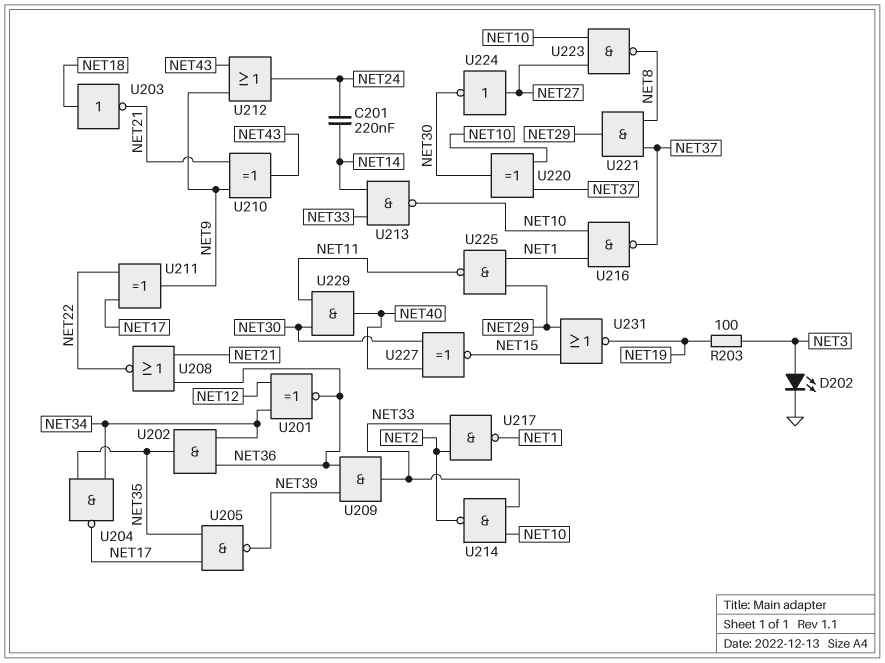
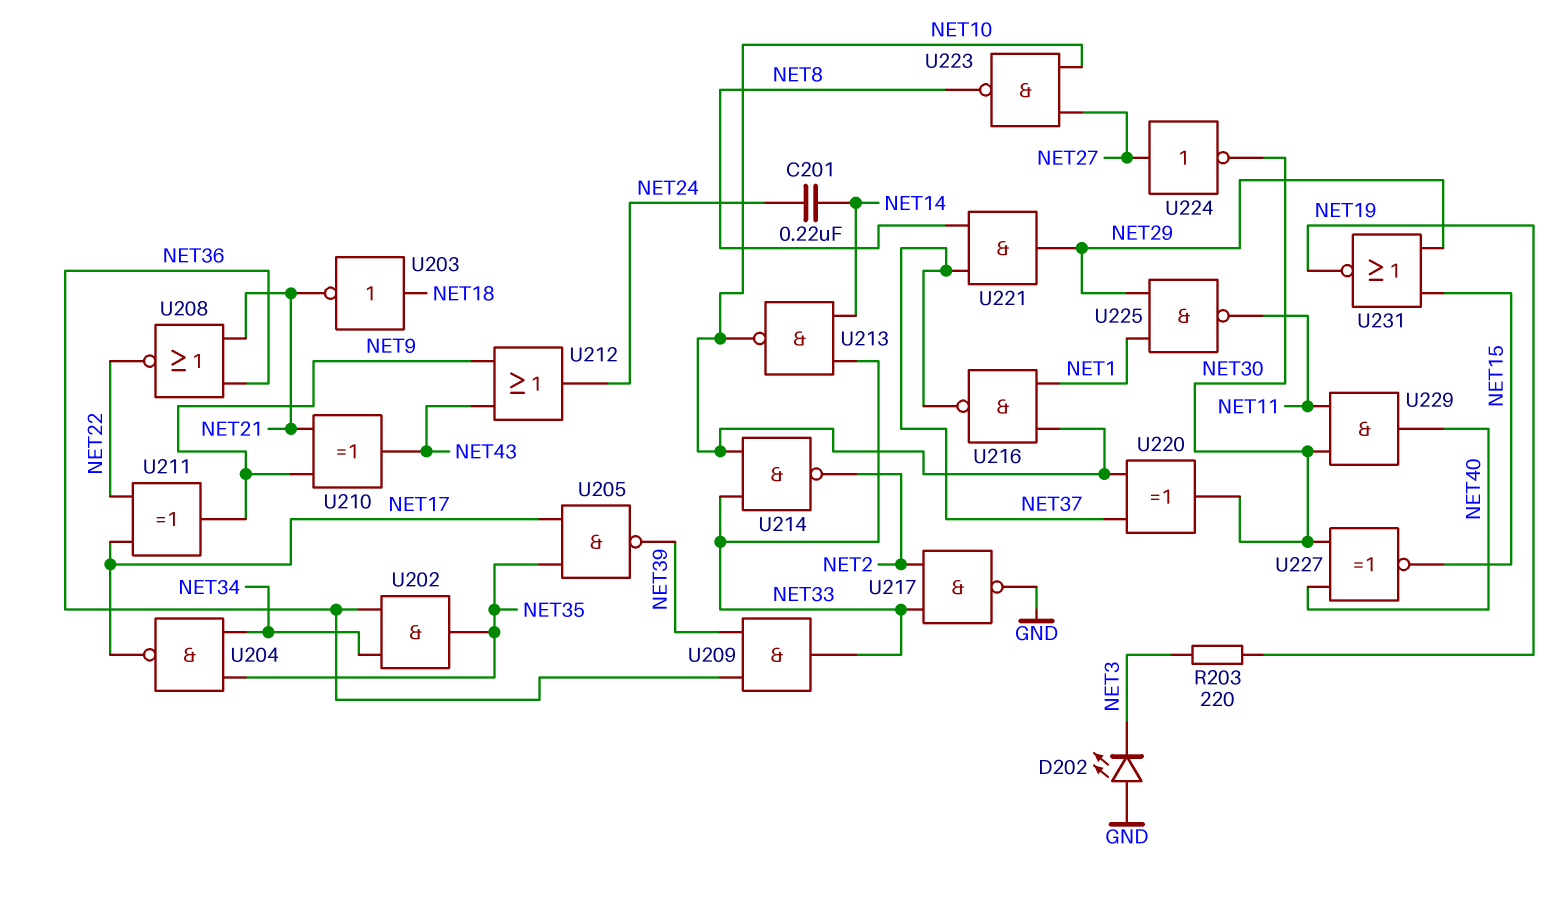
D202: LED (A NET3, K GND) -> LED (A GND, K NET3)
R203: 100 (NET3, NET19) -> 220 (NET3, NET19)
U201: XNOR (in NET12, in NET34, out NET36) -> none
U217: NAND (in NET2, in NET33, out NET1) -> NAND (in NET2, in NET33, out GND)

